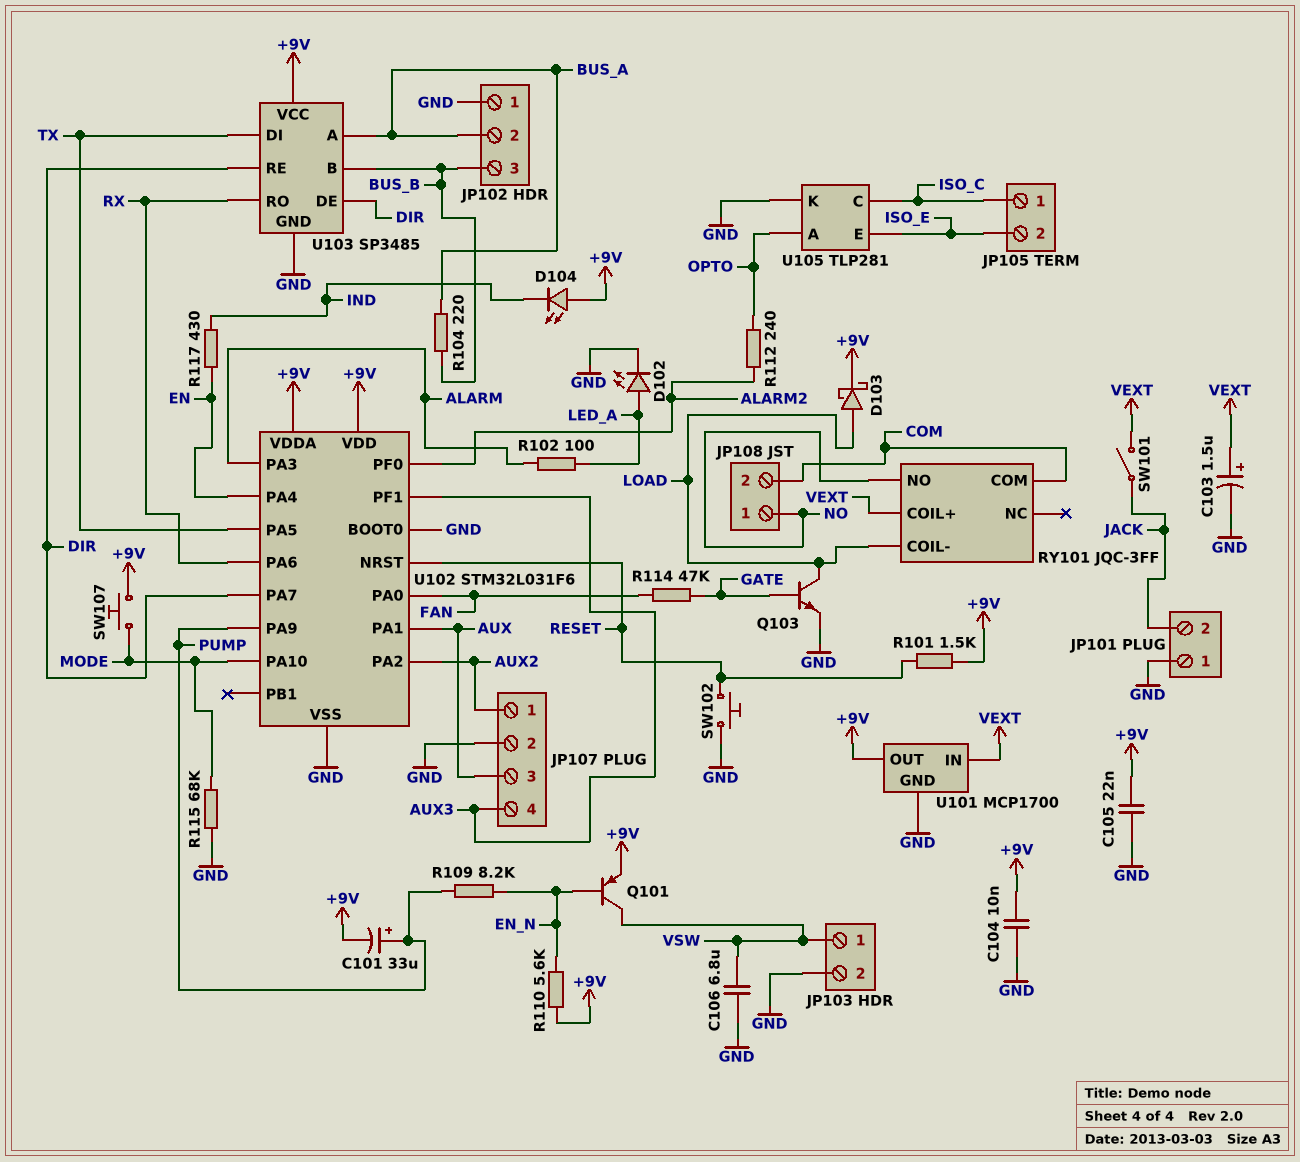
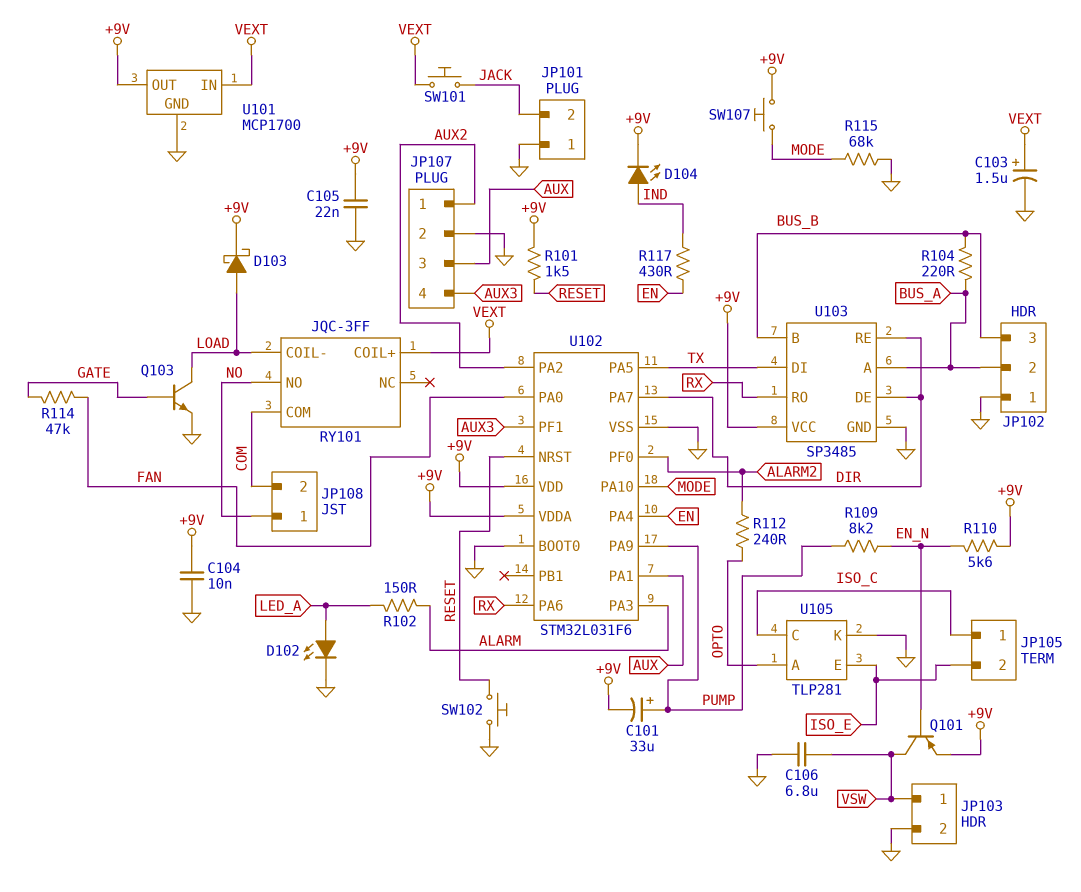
D104: LED (A +9V, K IND) -> LED (A IND, K +9V)
R102: 100 (ALARM, LED_A) -> 150 (ALARM, LED_A)
SW101: switch (JACK, VEXT) -> button (JACK, VEXT)

